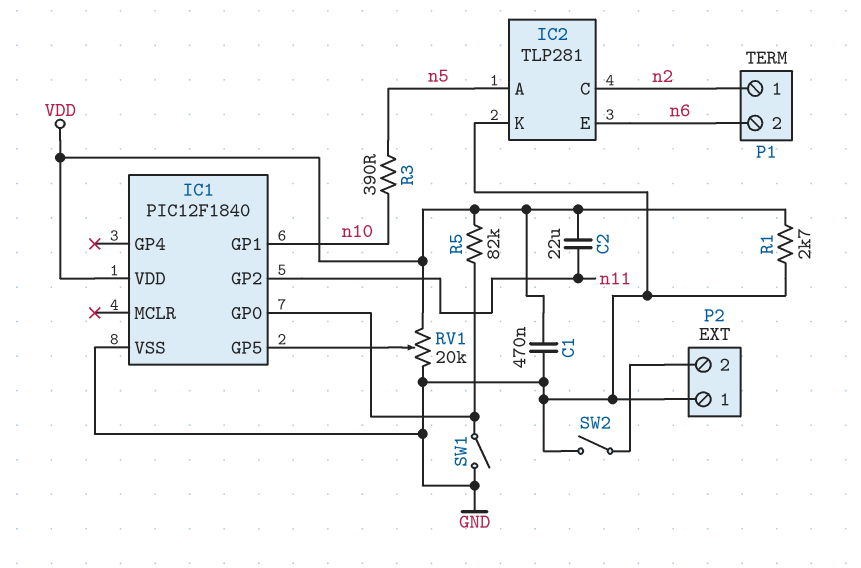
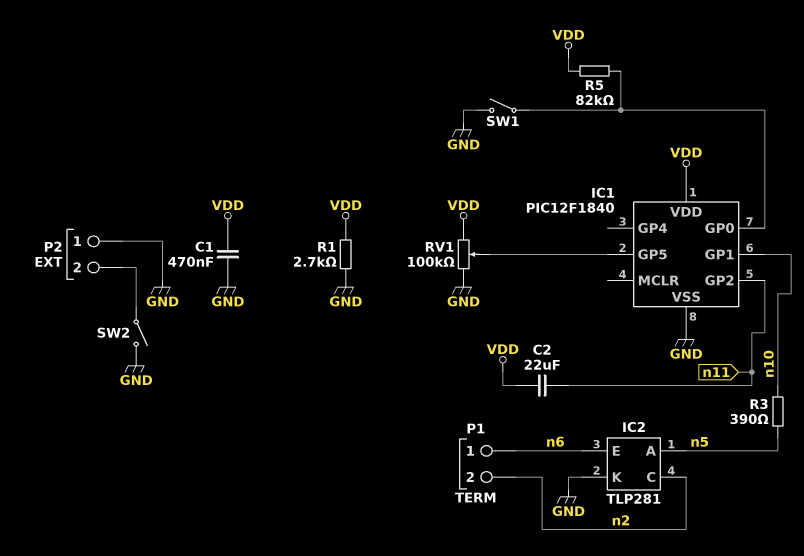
P1 pin 1: n2 -> n6
P1 pin 2: n6 -> n2
RV1: 20k (GND, VDD, wiper IC1/GP5) -> 100k (GND, VDD, wiper IC1/GP5)

